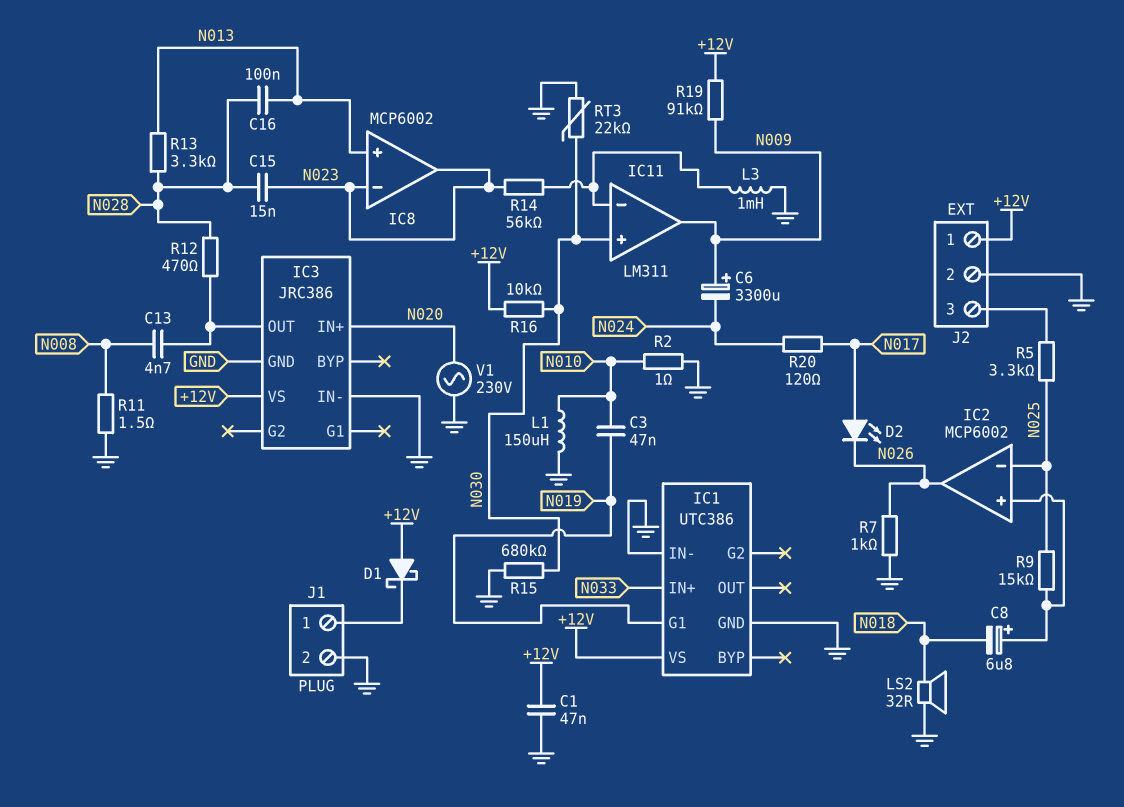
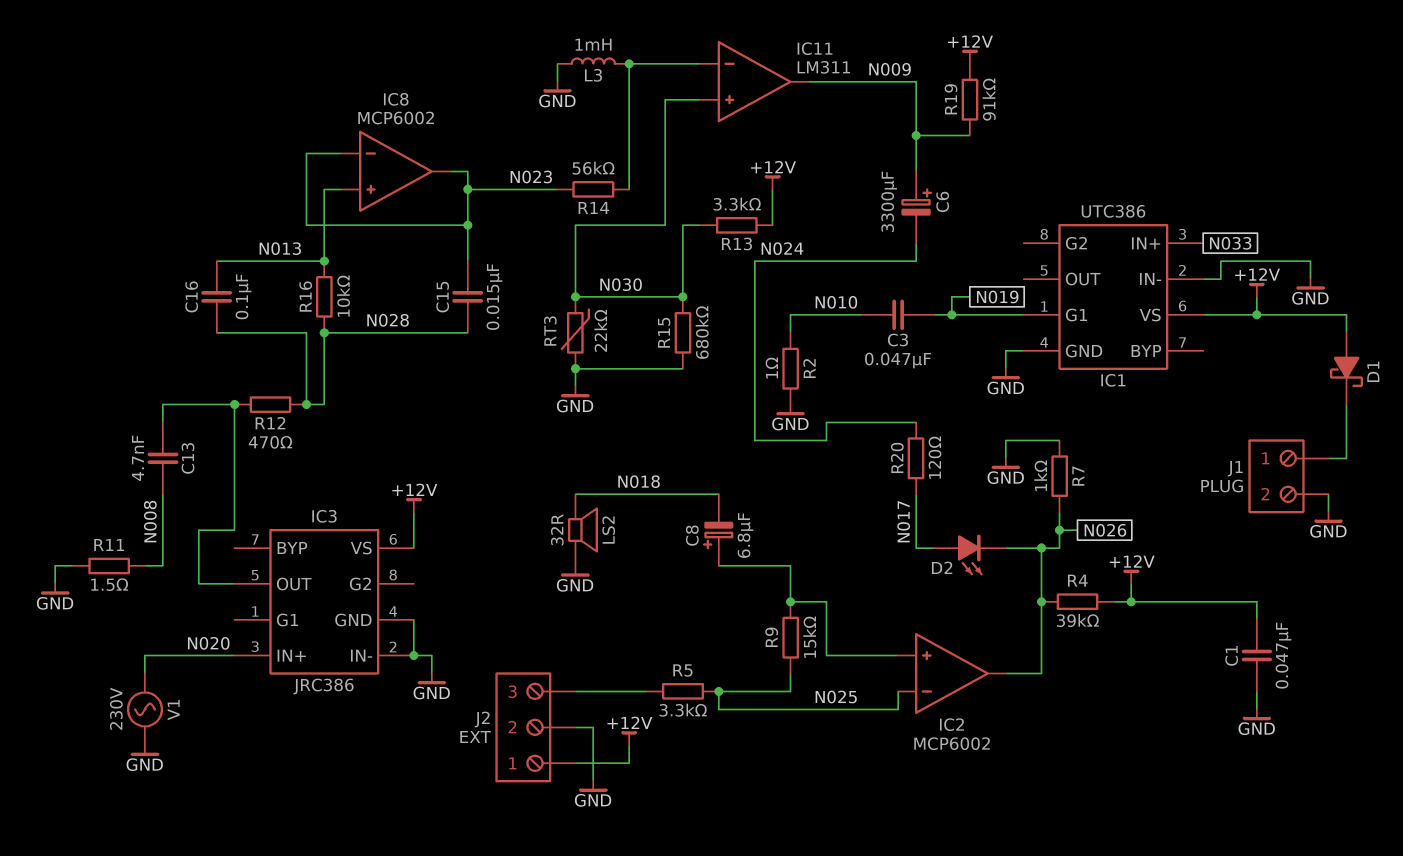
L1: 150uH (GND, N010) -> none
R4: none -> 39k (+12V, N026)
R13: 3.3k (N013, N028) -> 3.3k (+12V, N030)
R16: 10k (+12V, N030) -> 10k (N013, N028)

